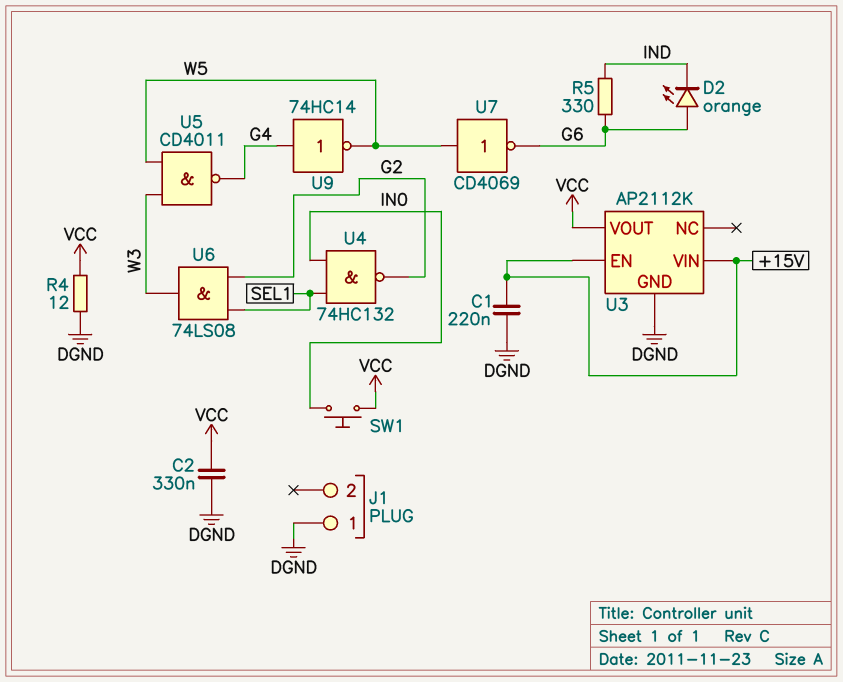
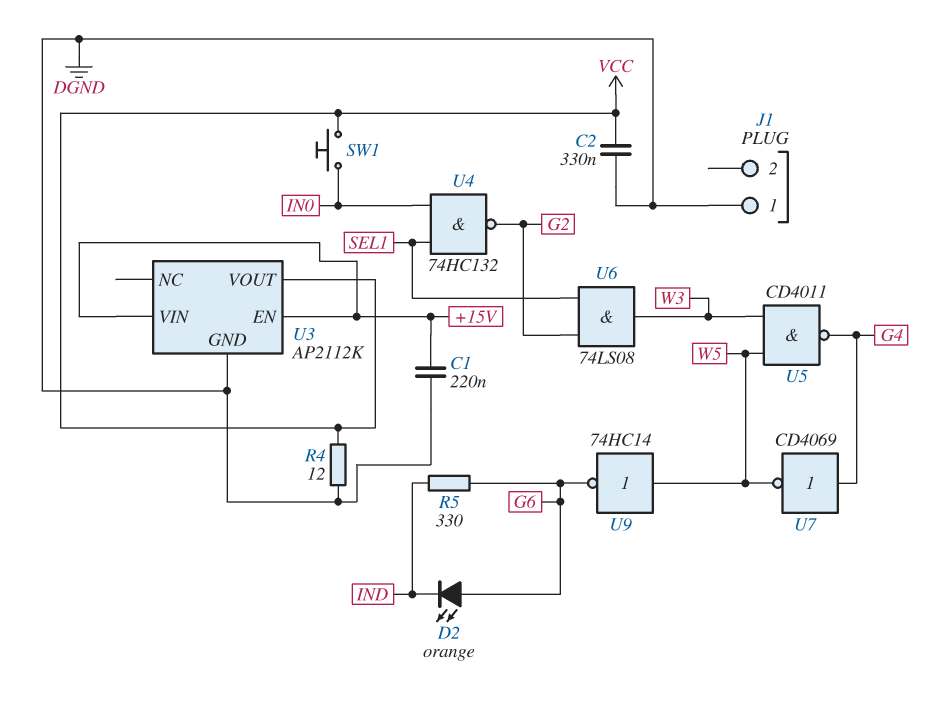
U7: NOT CD4069 (in W5, out G6) -> NOT CD4069 (in G4, out W5)
U9: NOT 74HC14 (in G4, out W5) -> NOT 74HC14 (in W5, out G6)

